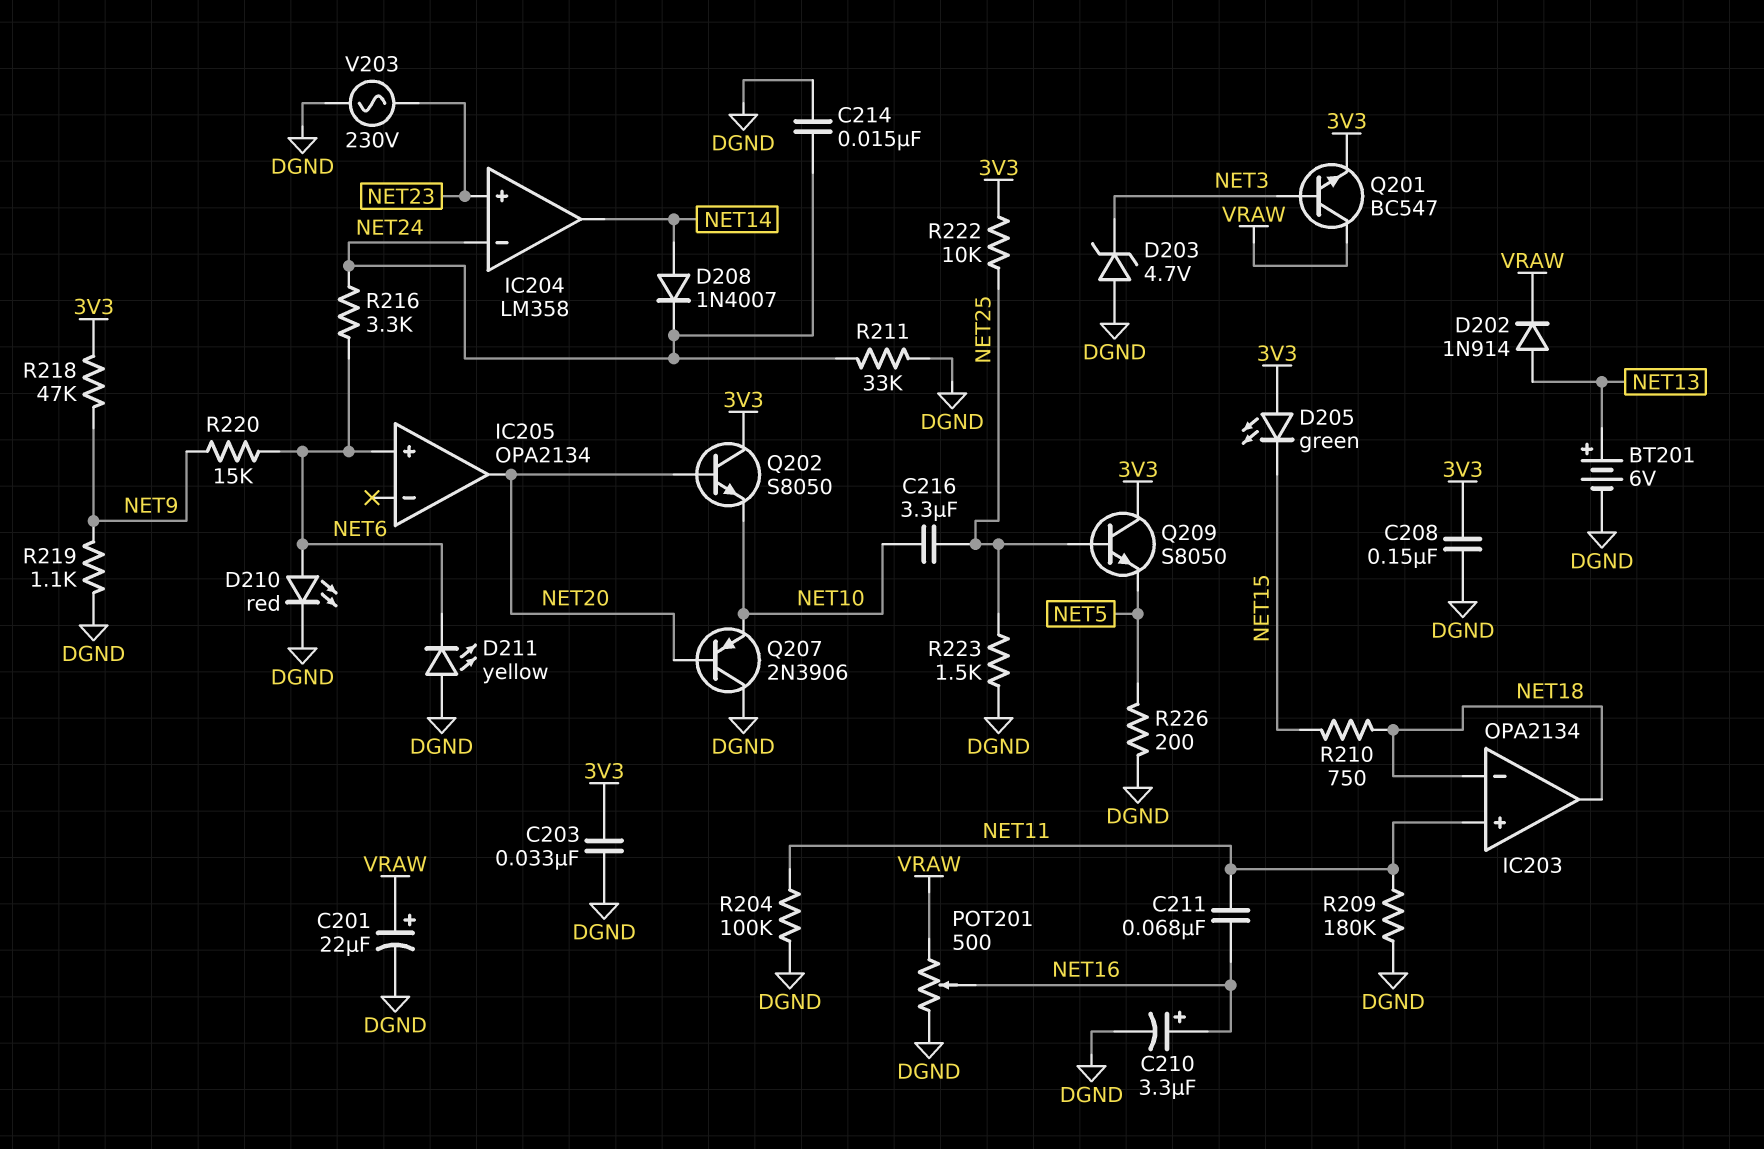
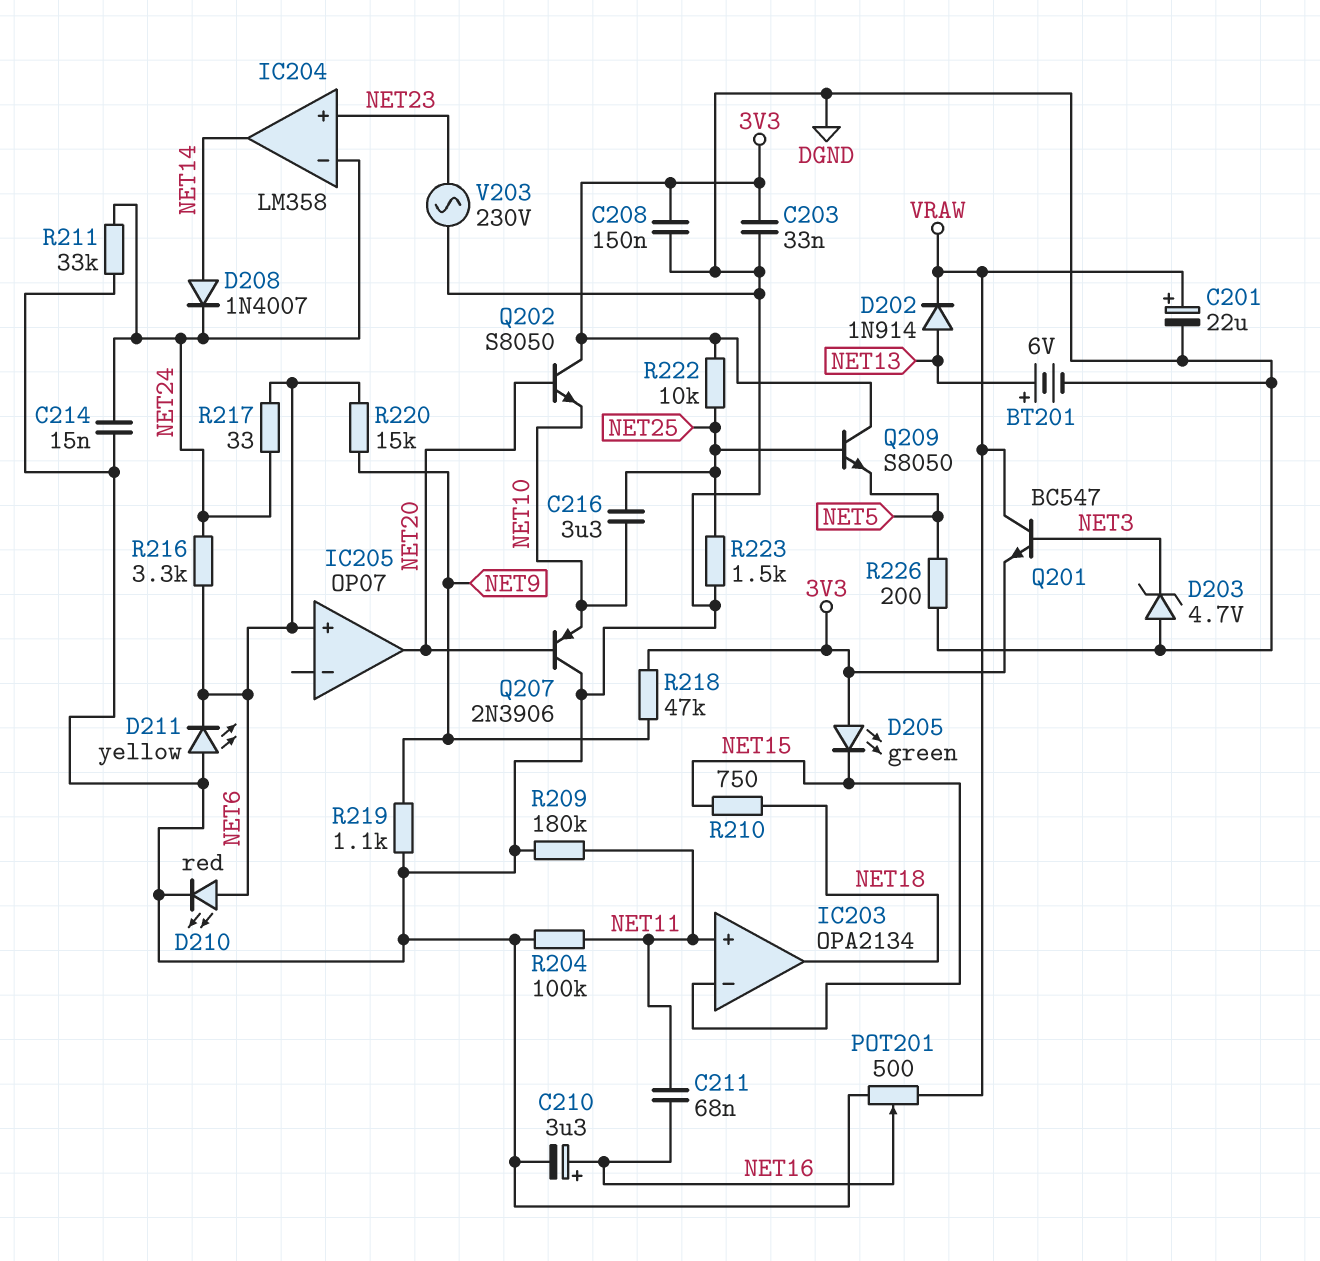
IC203 pin in-: NET18 -> NET15
IC205: OPA2134 -> OP07
R217: none -> 33 (NET6, NET24)

